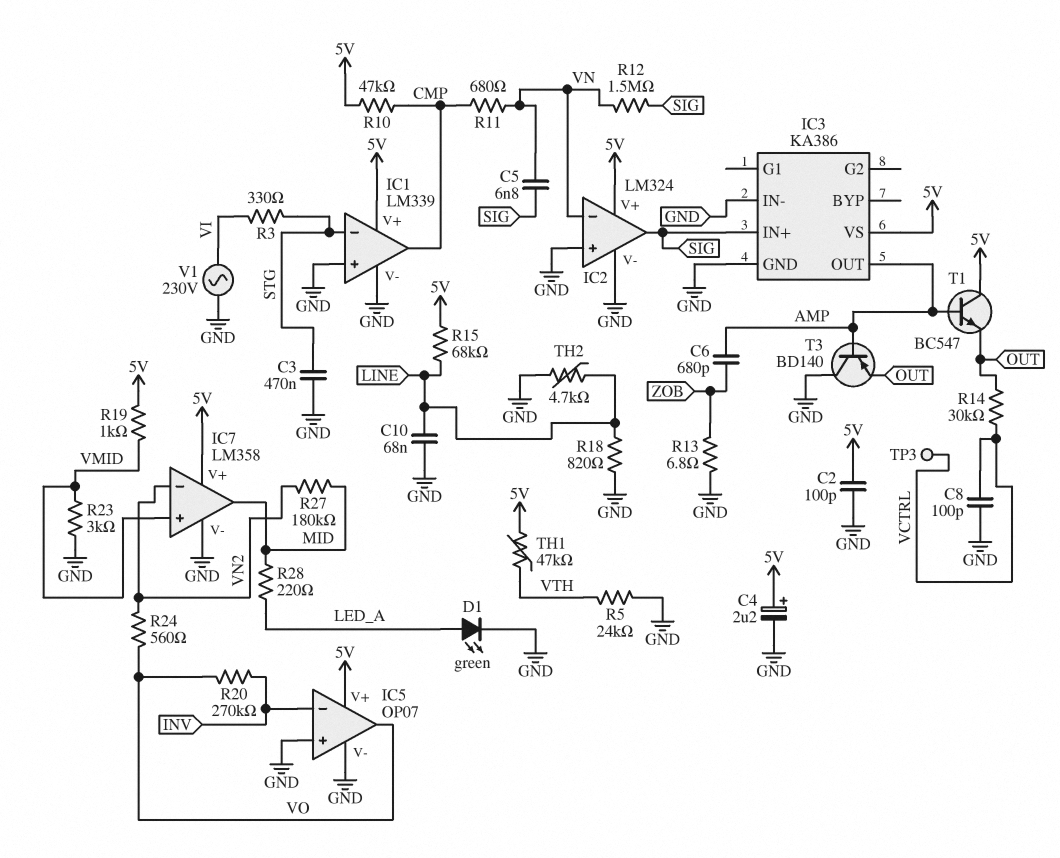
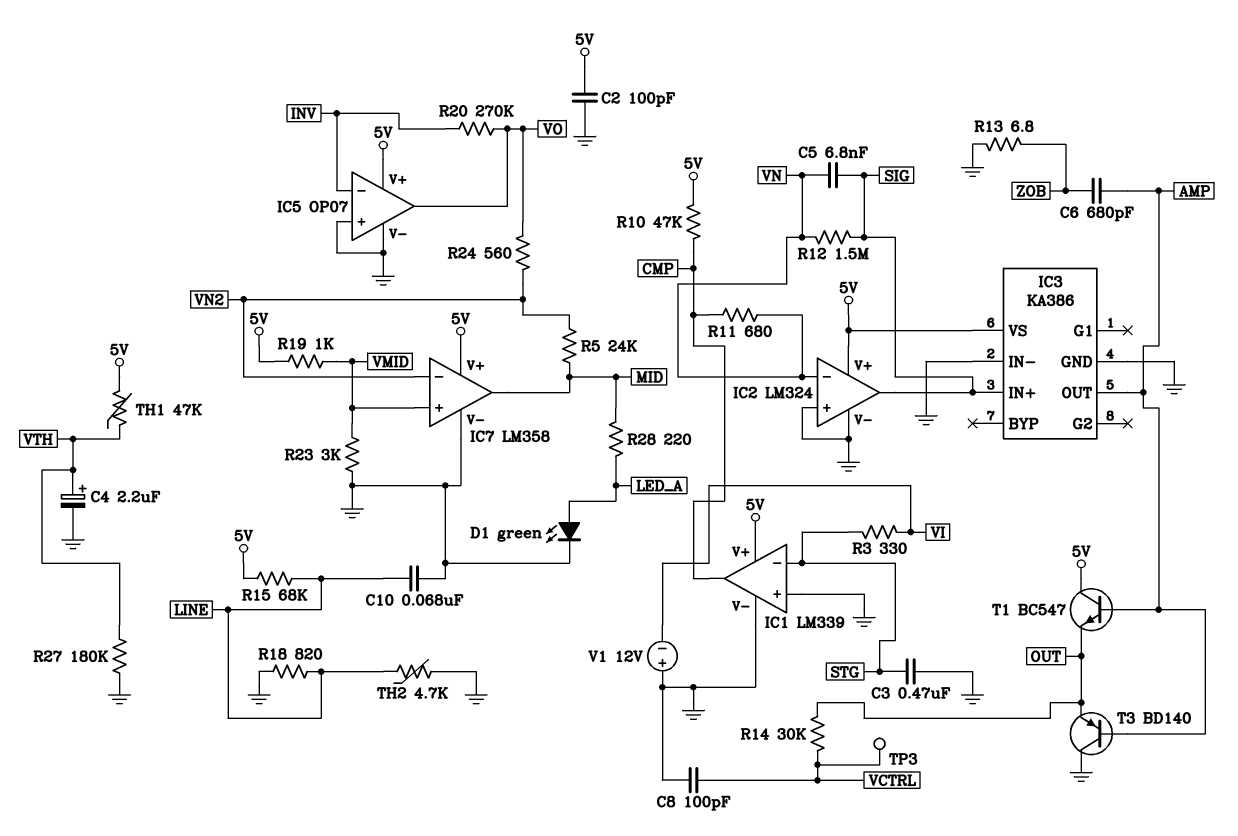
C4: 2.2uF (plus 5V, minus GND) -> 2.2uF (plus VTH, minus GND)
R5: 24k (GND, VTH) -> 24k (MID, VN2)
R27: 180k (MID, VN2) -> 180k (GND, VTH)
V1: AC 230V (GND, VI) -> 12V (plus GND, minus VI)

